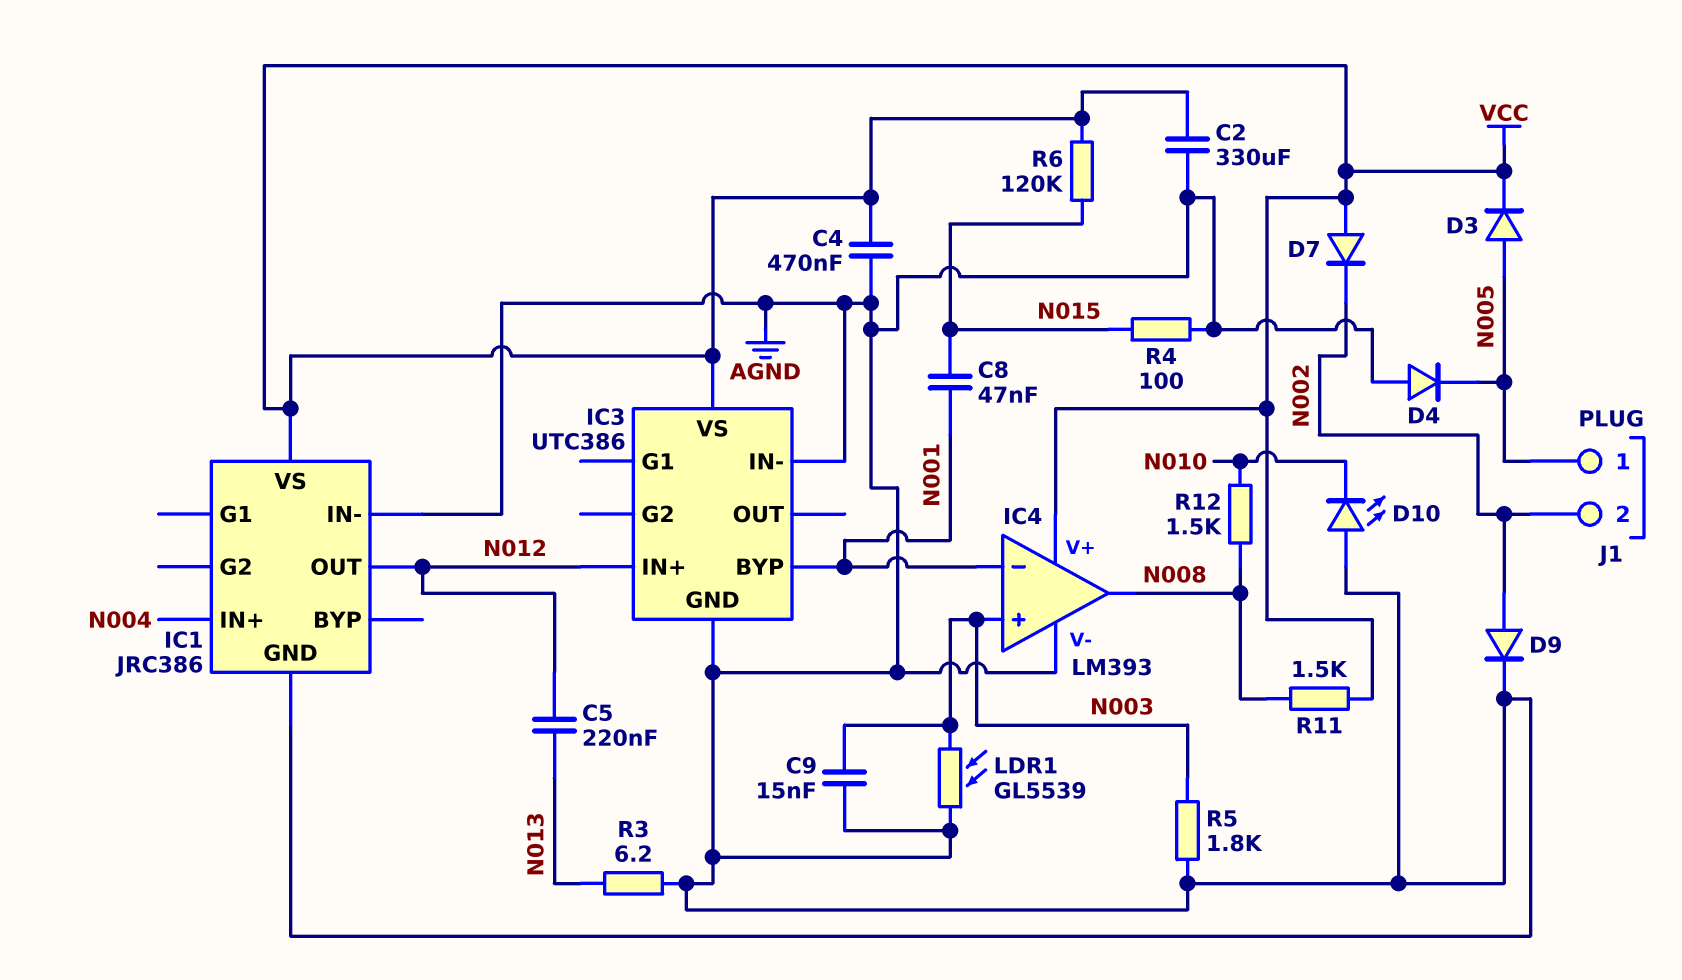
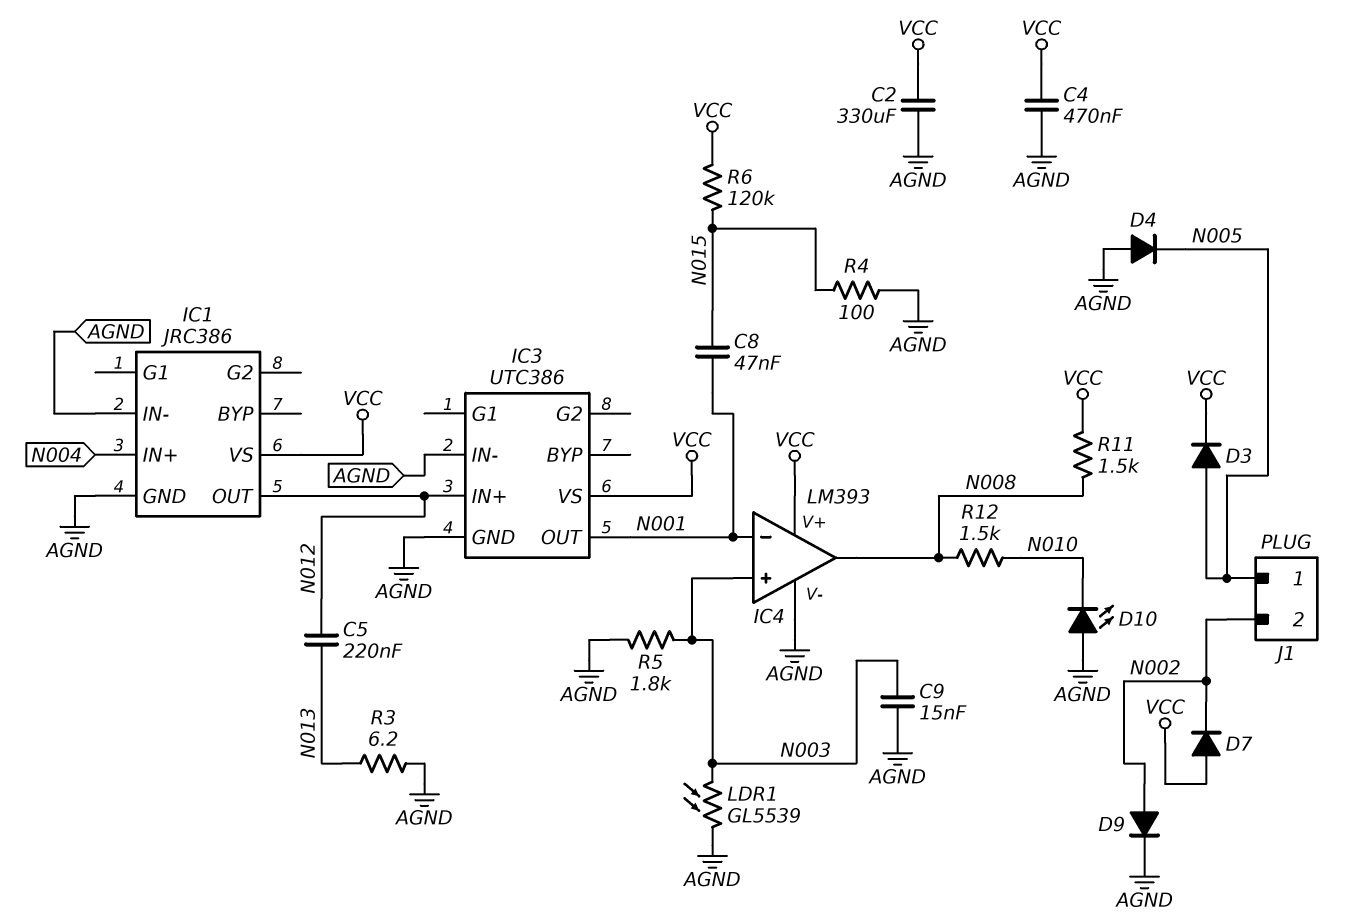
IC3 pin BYP: N001 -> none
IC3 pin OUT: none -> N001

